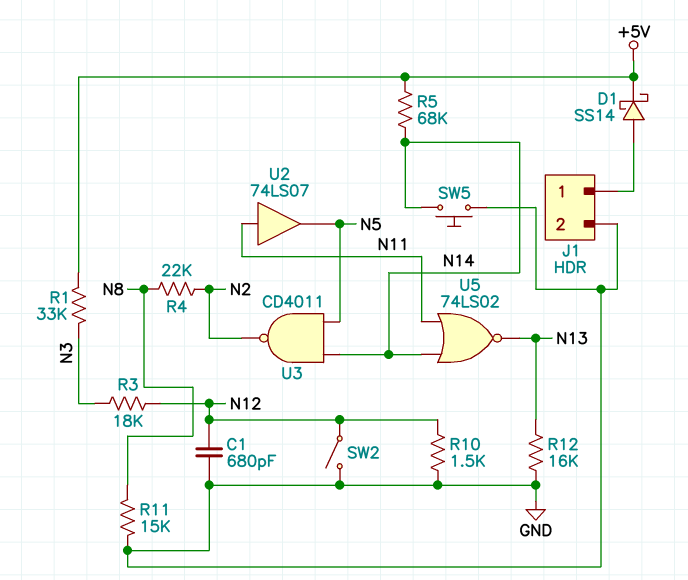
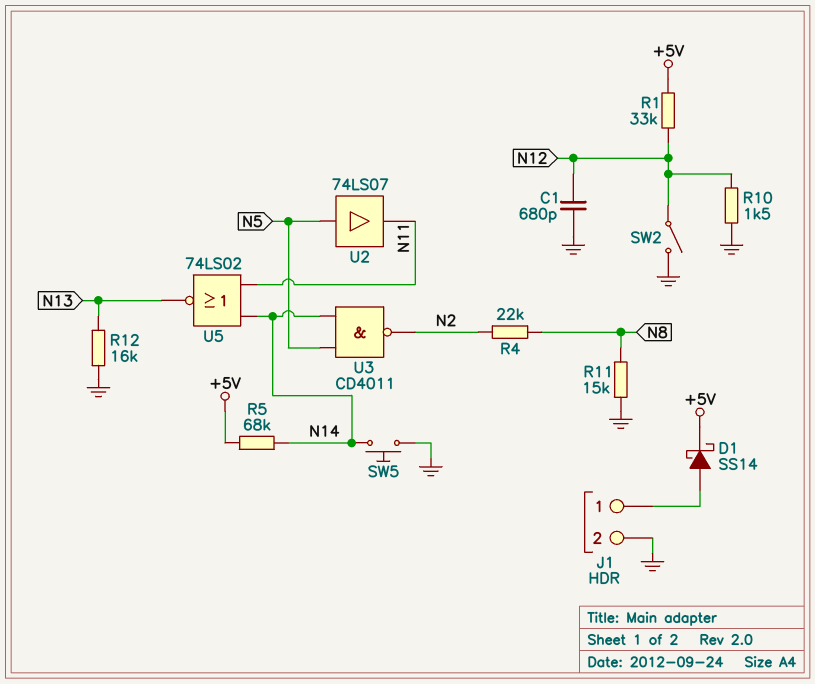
R1: 33k (+5V, N3) -> 33k (+5V, N12)
R3: 18k (N3, N12) -> none
U2: buffer 74LS07 (in N11, out N5) -> buffer 74LS07 (in N5, out N11)

